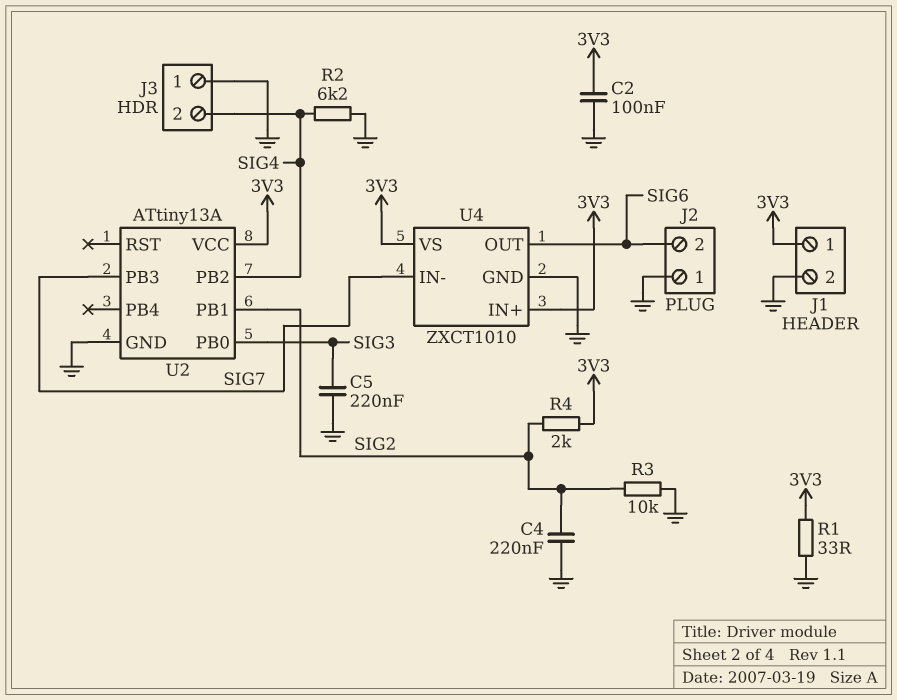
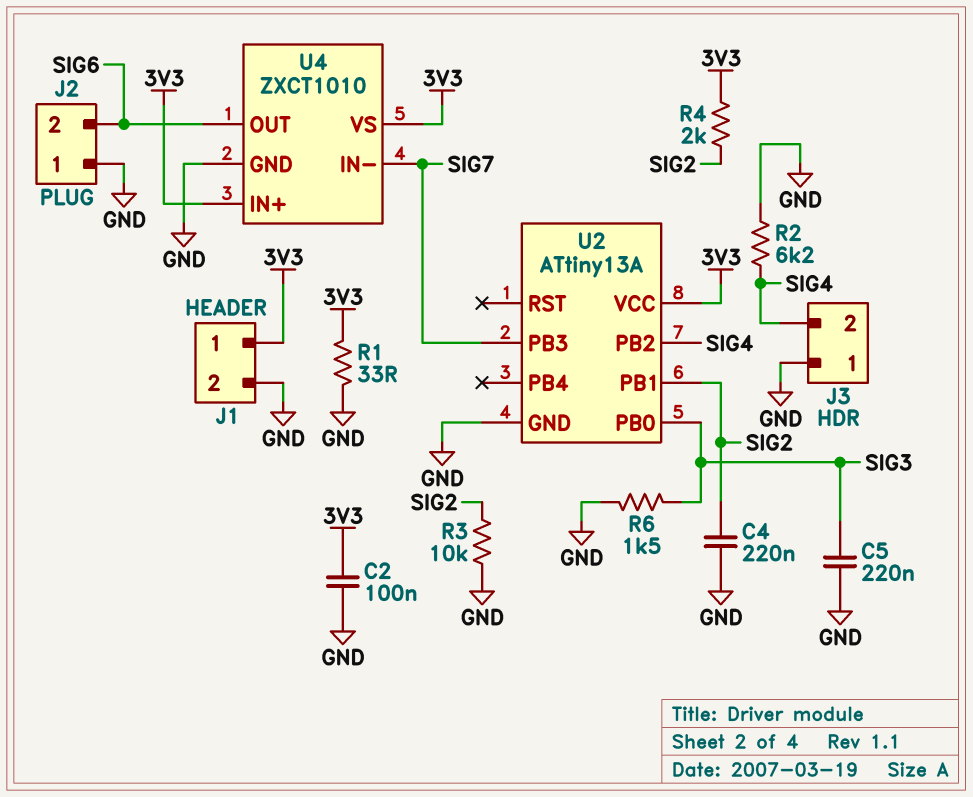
R6: none -> 1.5k (GND, SIG3)

